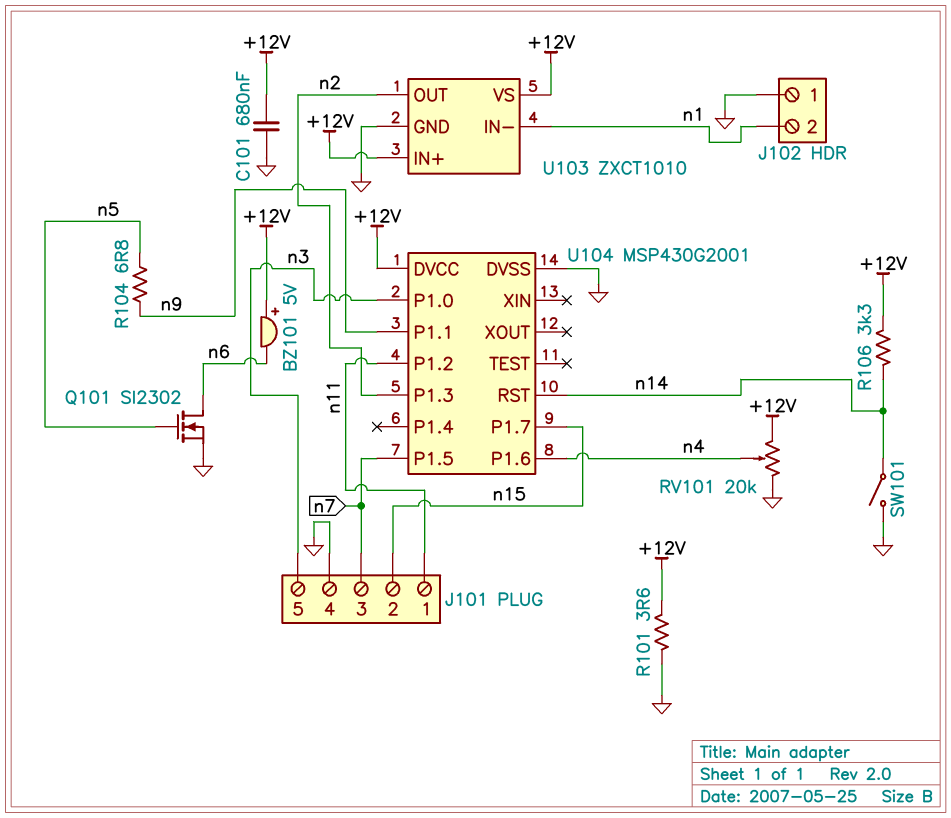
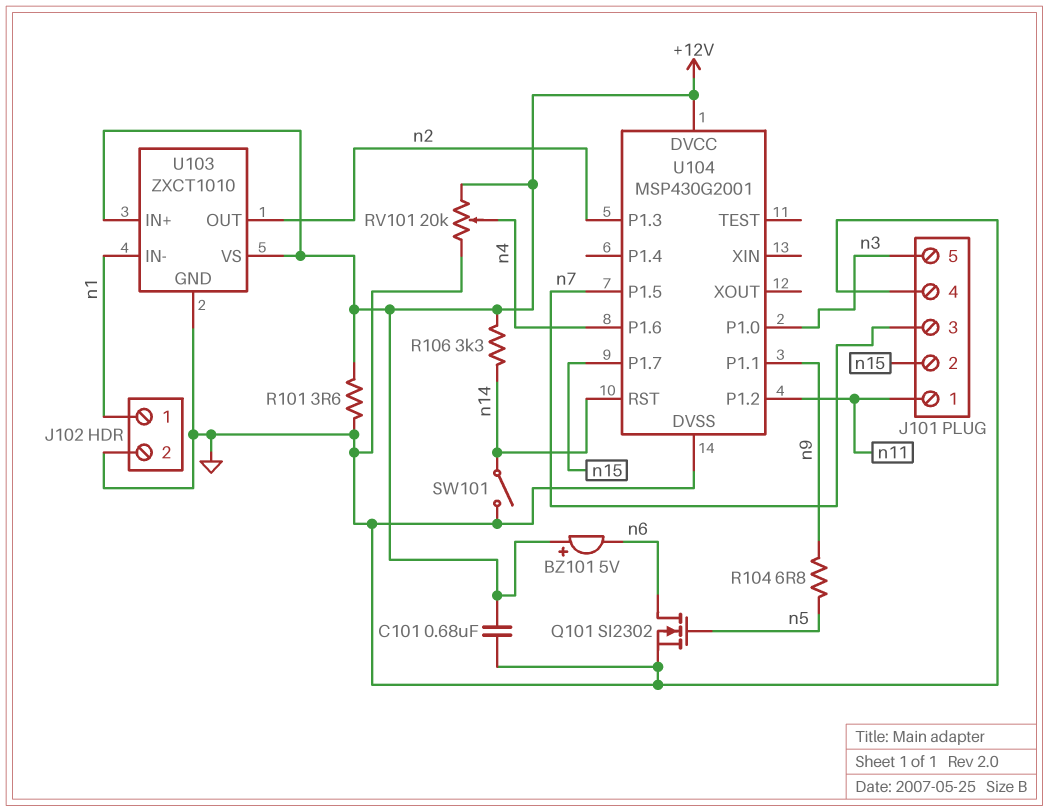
J102 pin 1: GND -> n1
J102 pin 2: n1 -> GND

